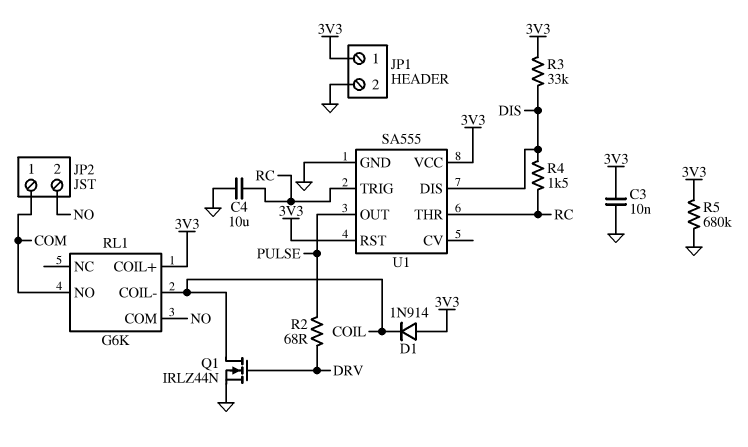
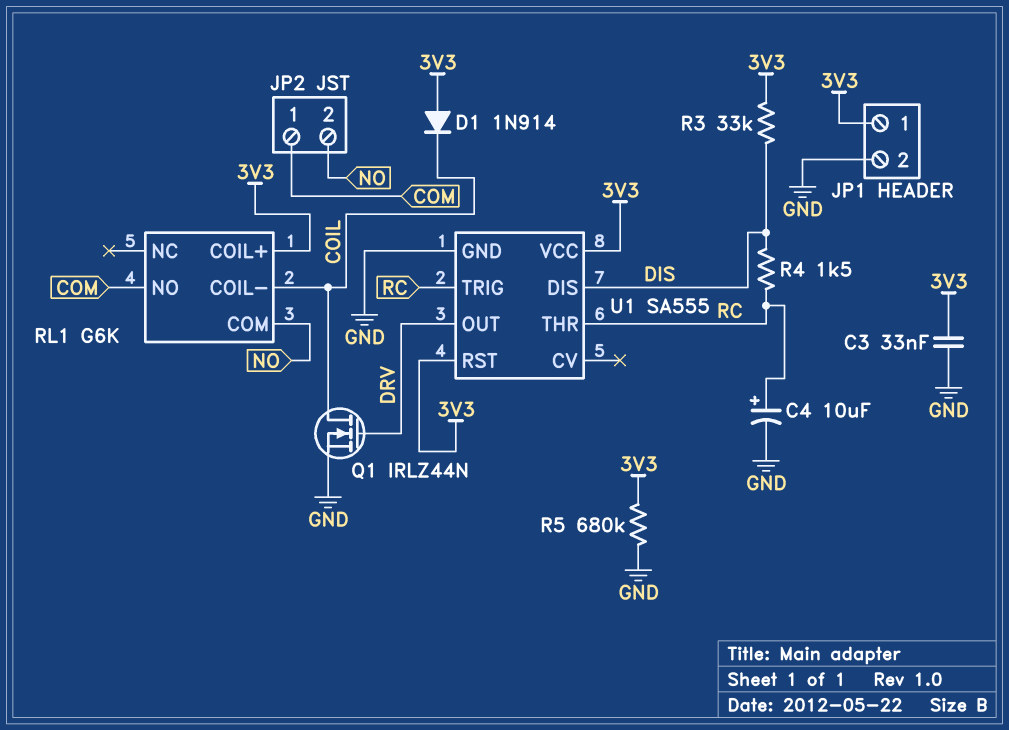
C3: 10nF (3V3, GND) -> 33nF (3V3, GND)
C4: 10uF (GND, RC) -> 10uF (plus RC, minus GND)
R2: 68 (DRV, PULSE) -> none
U1 pin OUT: PULSE -> DRV

